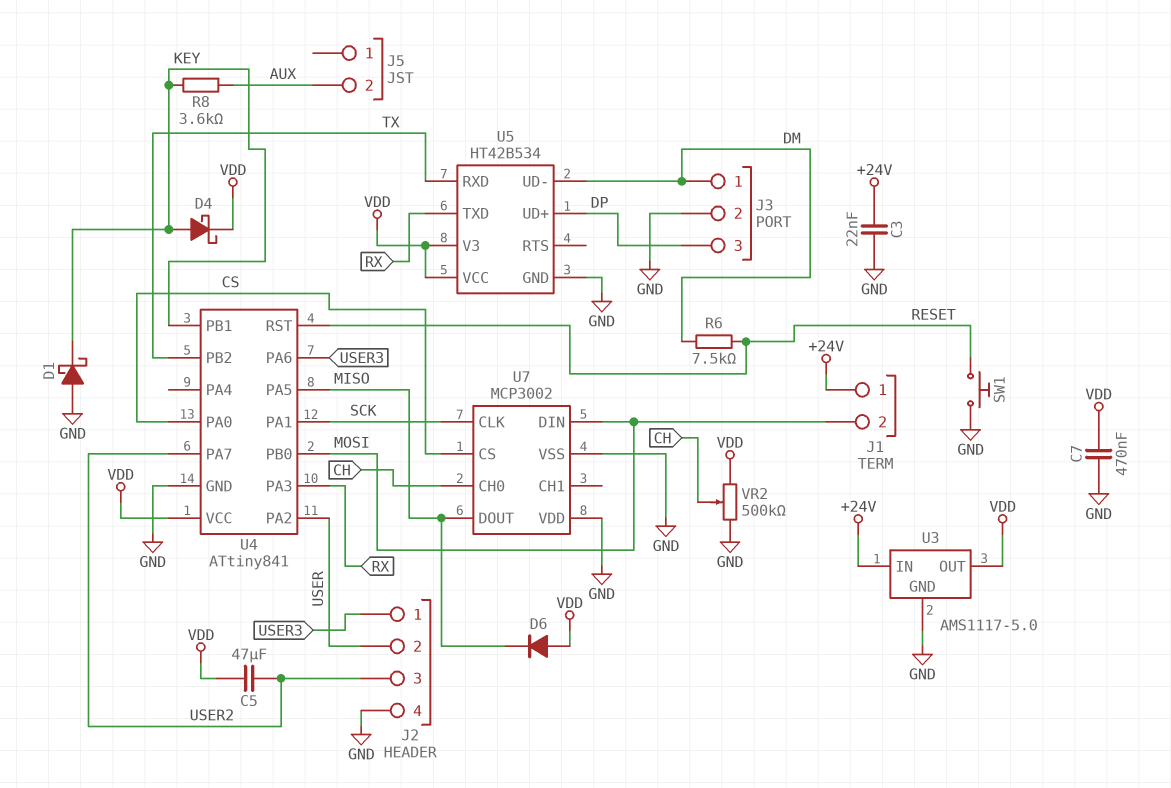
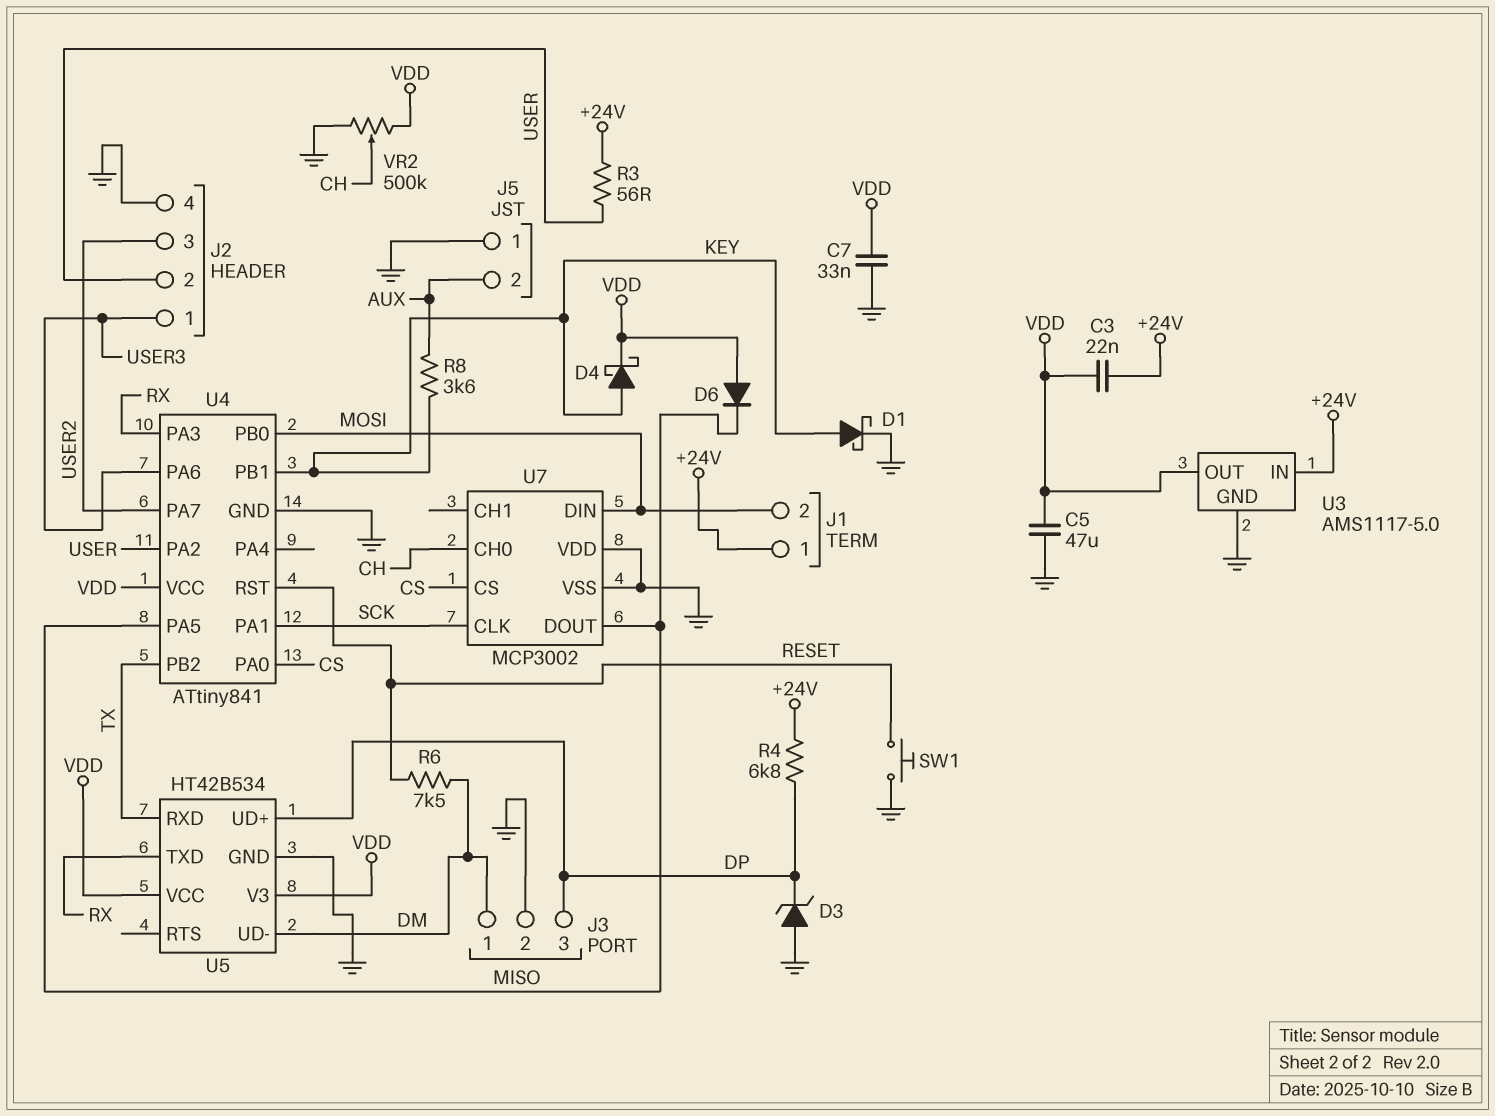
C3: 22nF (+24V, GND) -> 22nF (+24V, VDD)
C5: 47uF (USER2, VDD) -> 47uF (GND, VDD)
C7: 470nF (GND, VDD) -> 33nF (GND, VDD)
D1: schottky (A GND, K KEY) -> schottky (A KEY, K GND)
D3: none -> zener (A GND, K DP)
J5 pin 1: none -> GND
R3: none -> 56 (+24V, USER)
R4: none -> 6.8k (+24V, DP)

